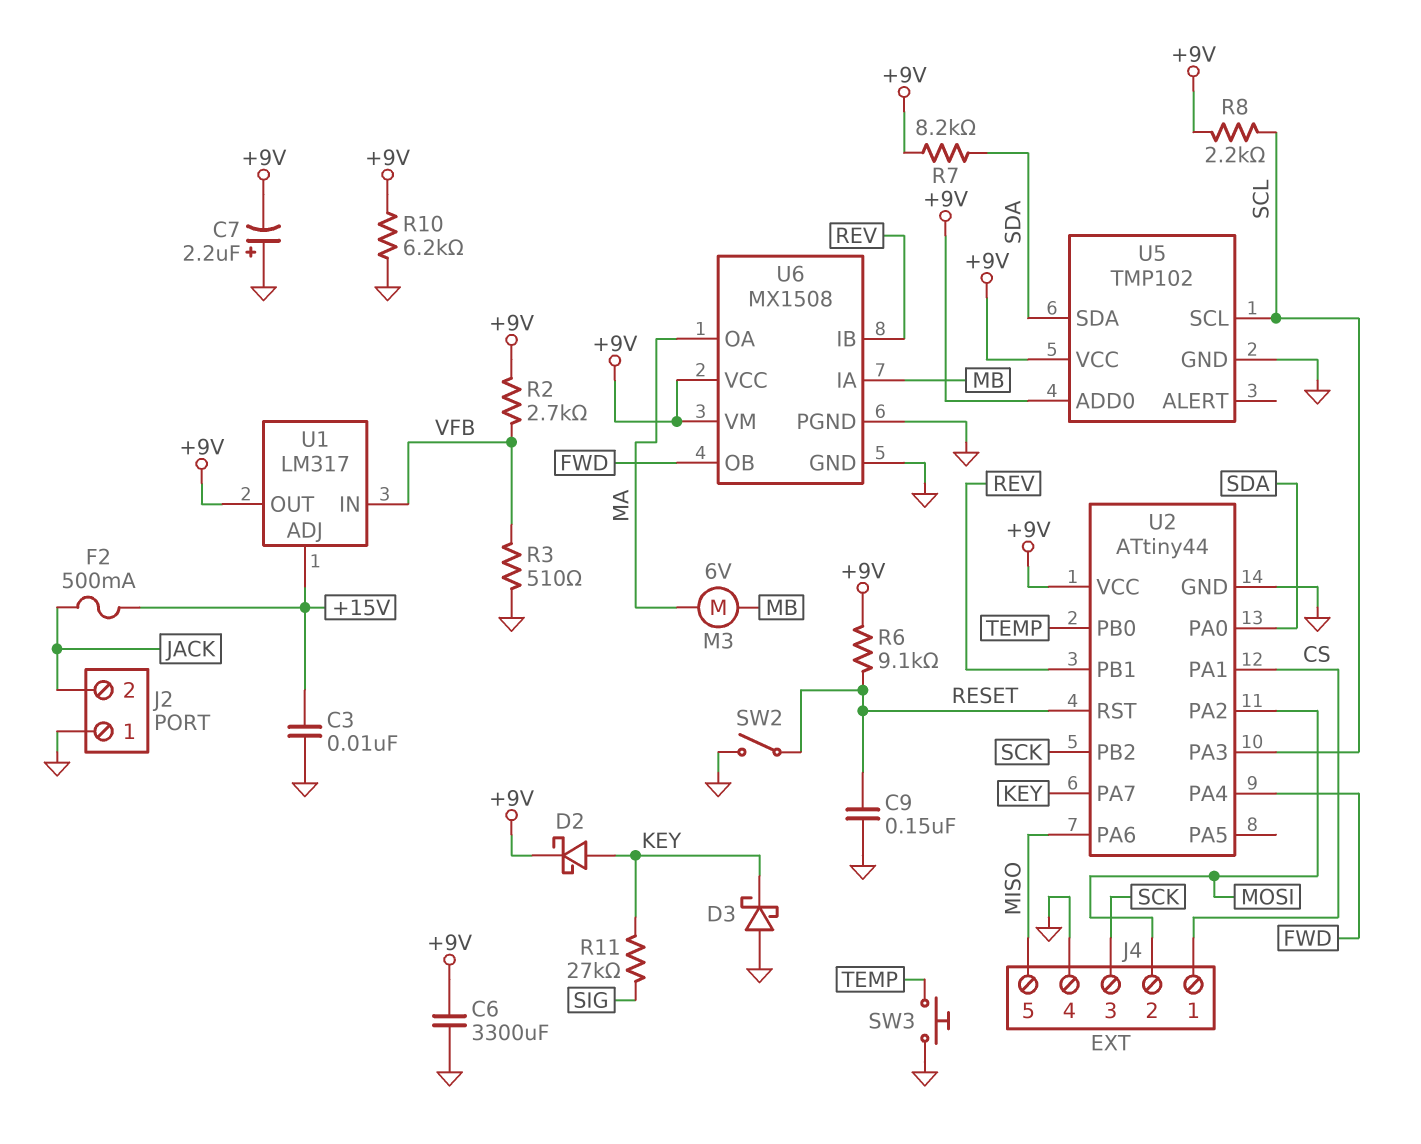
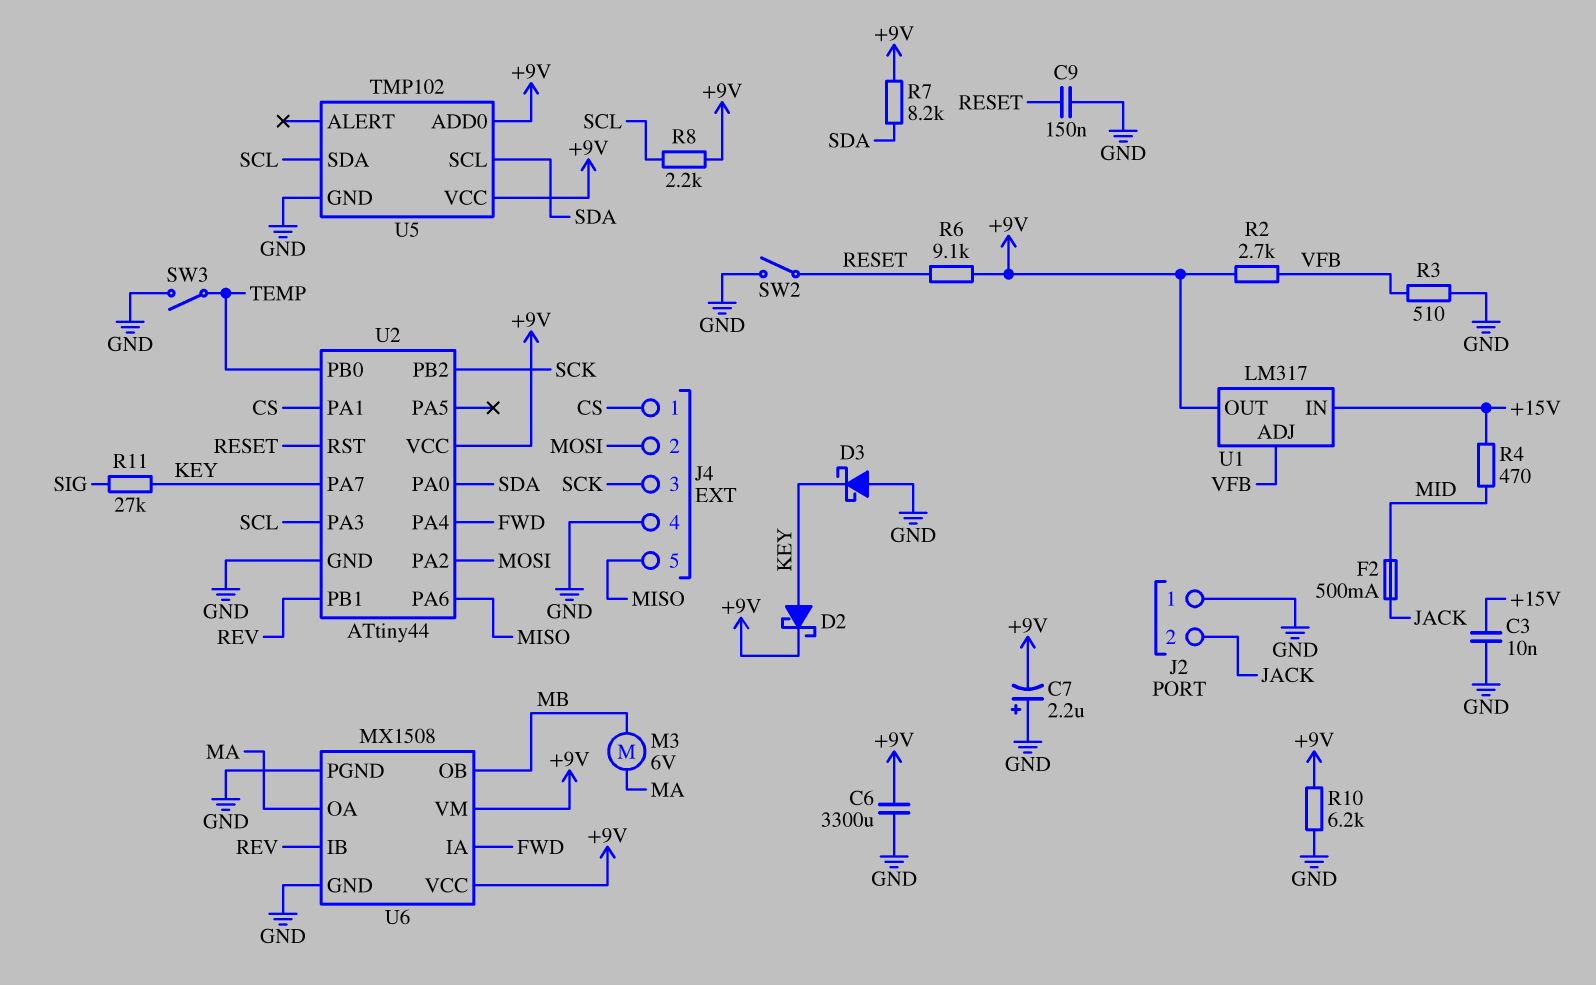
F2: 500mA (+15V, JACK) -> 500mA (JACK, MID)
R4: none -> 470 (+15V, MID)
SW3: button (GND, TEMP) -> switch (GND, TEMP)
U1 pin ADJ: +15V -> VFB
U1 pin IN: VFB -> +15V
U5 pin SCL: SCL -> SDA
U5 pin SDA: SDA -> SCL
U6 pin IA: MB -> FWD
U6 pin OB: FWD -> MB

